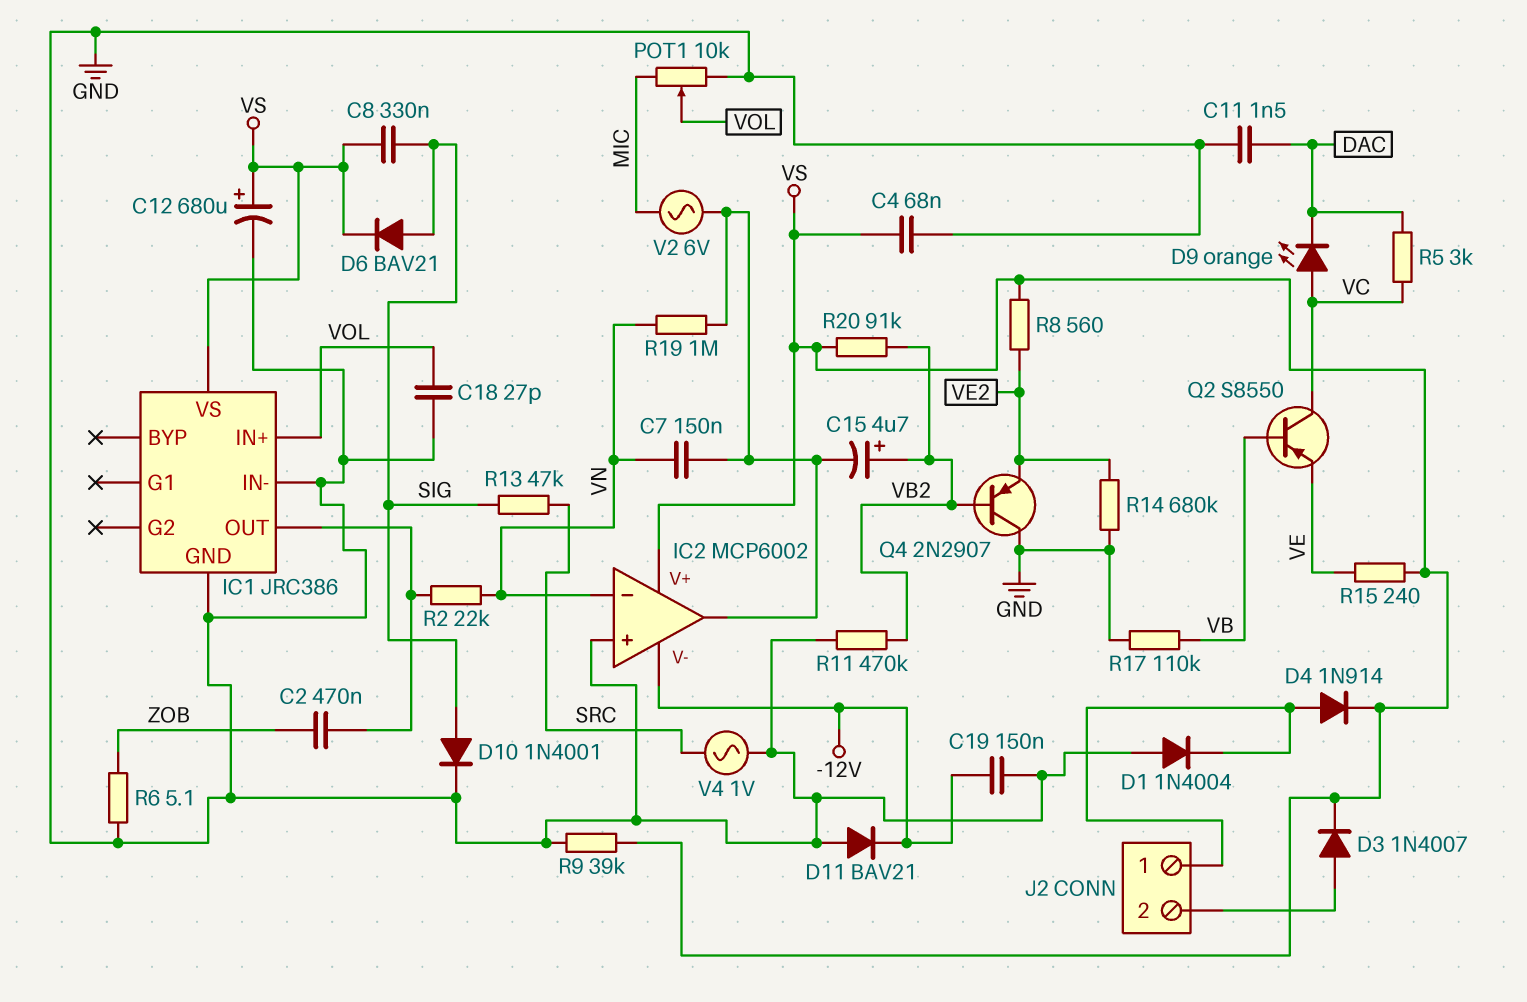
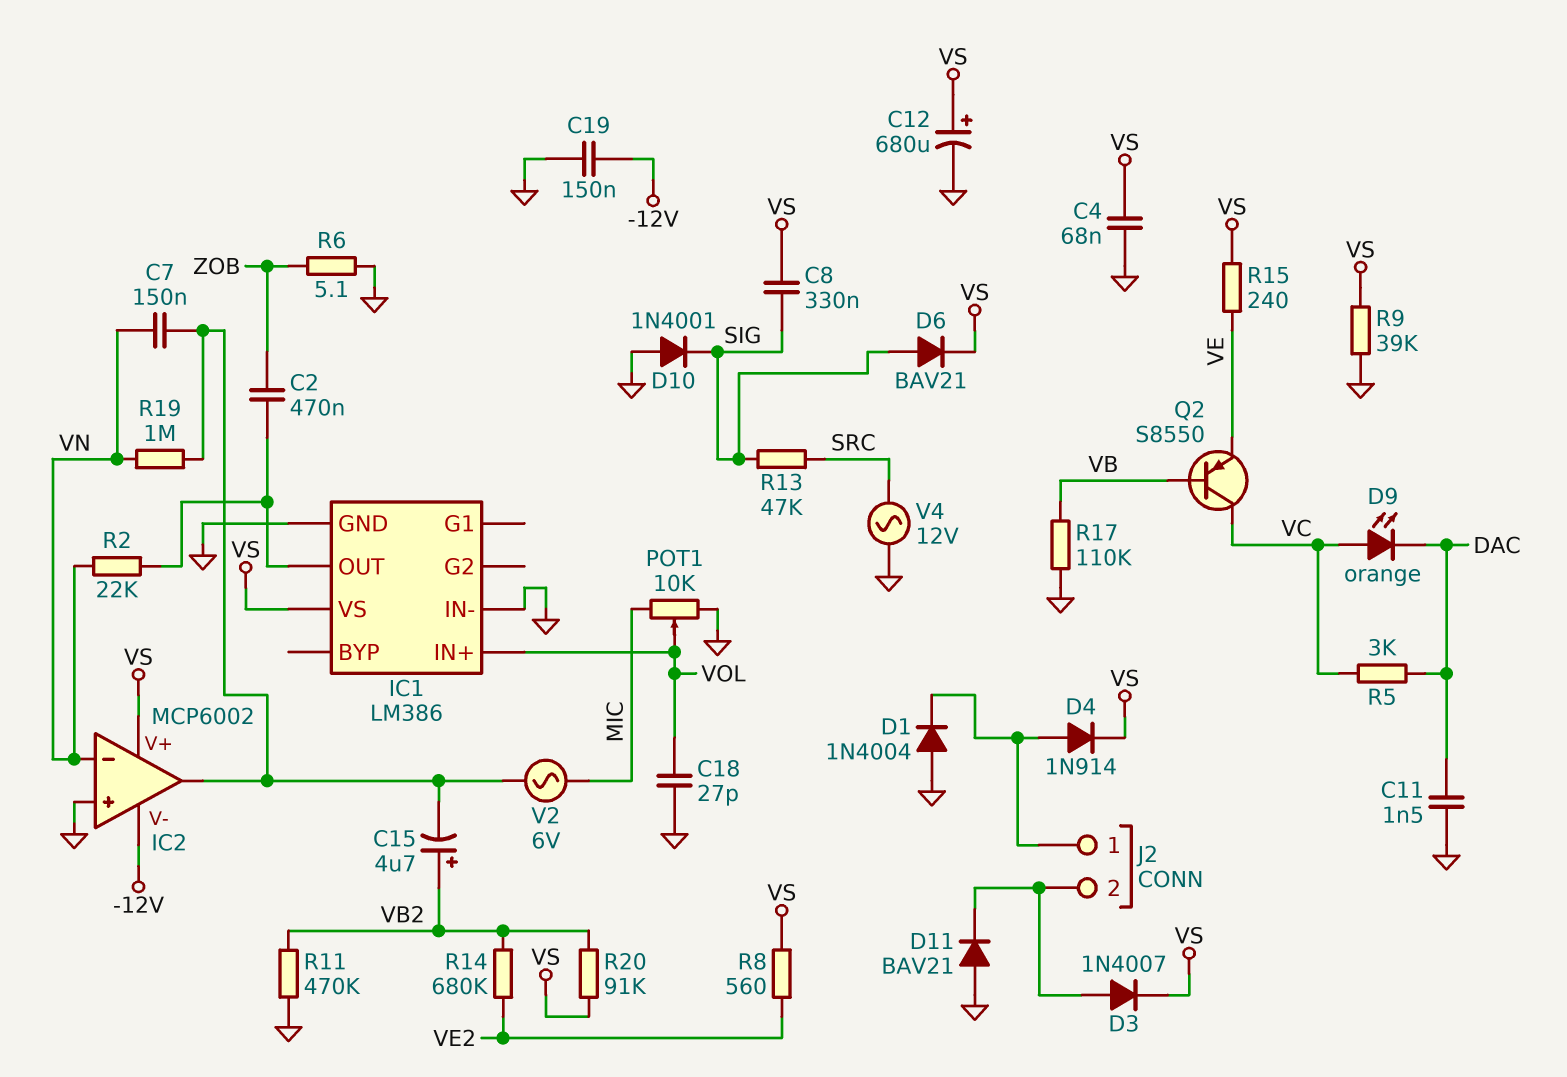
D10: diode 1N4001 (A SIG, K GND) -> diode 1N4001 (A GND, K SIG)
D11: diode BAV21 (A GND, K -12V) -> diode BAV21 (A GND, K J2/2)
IC1: JRC386 -> LM386
Q4: PNP 2N2907 (B VB2, C GND, E VE2) -> none
R14: 680k (GND, VE2) -> 680k (VB2, VE2)
V4: AC 1V (GND, SRC) -> AC 12V (GND, SRC)

